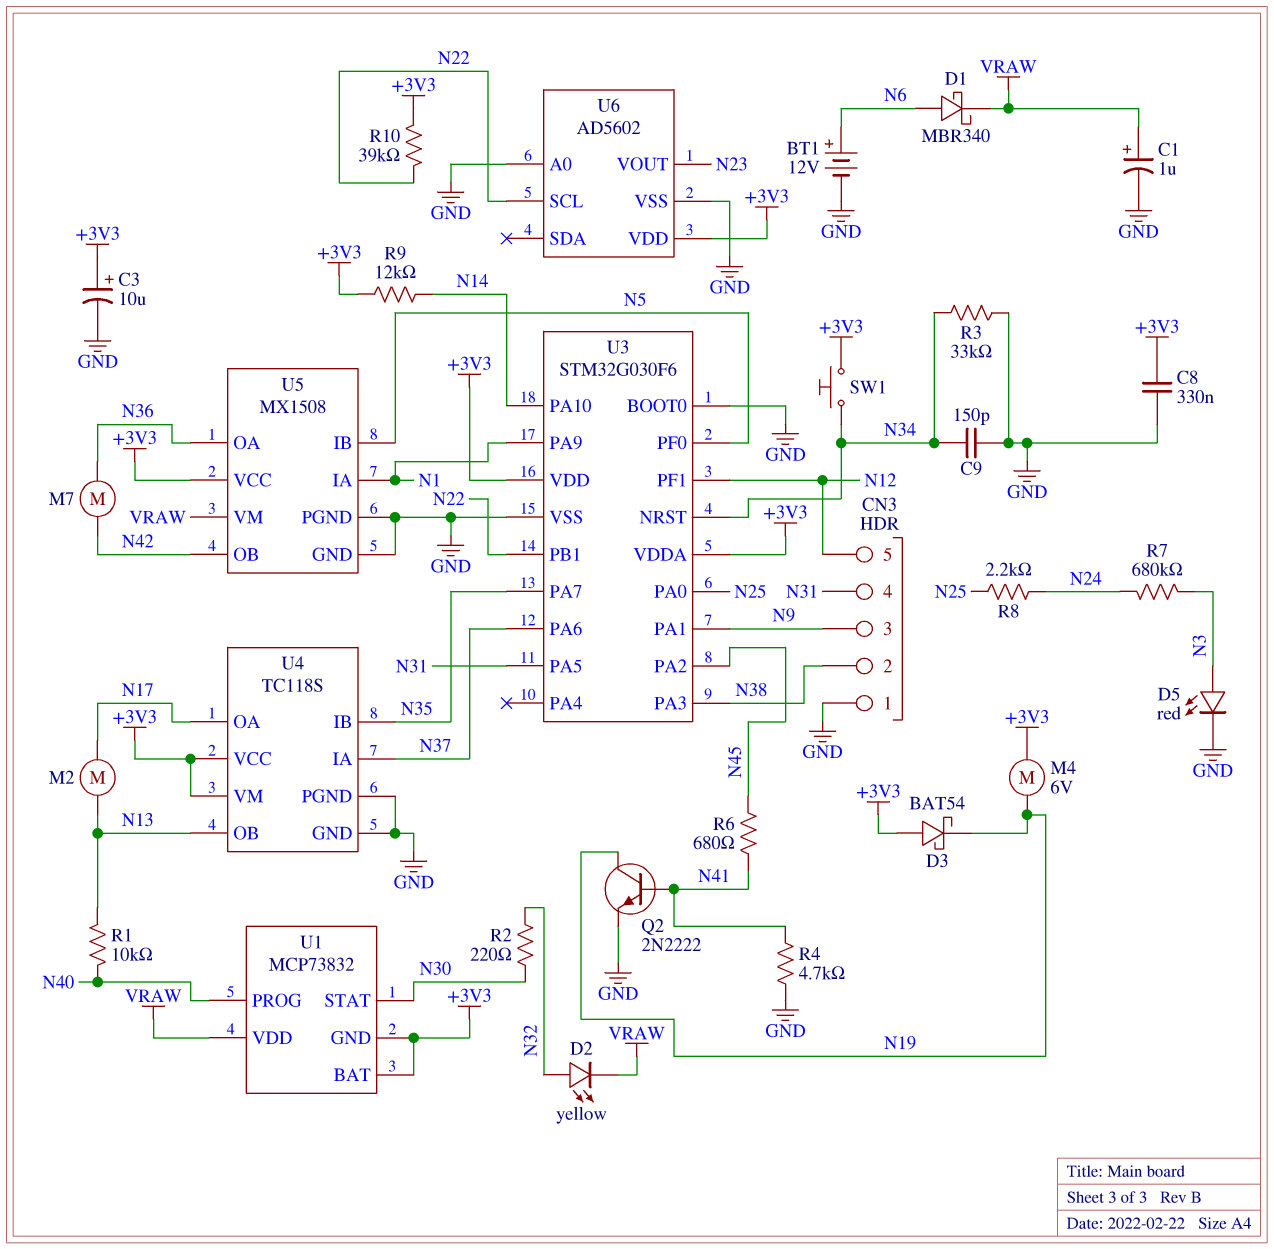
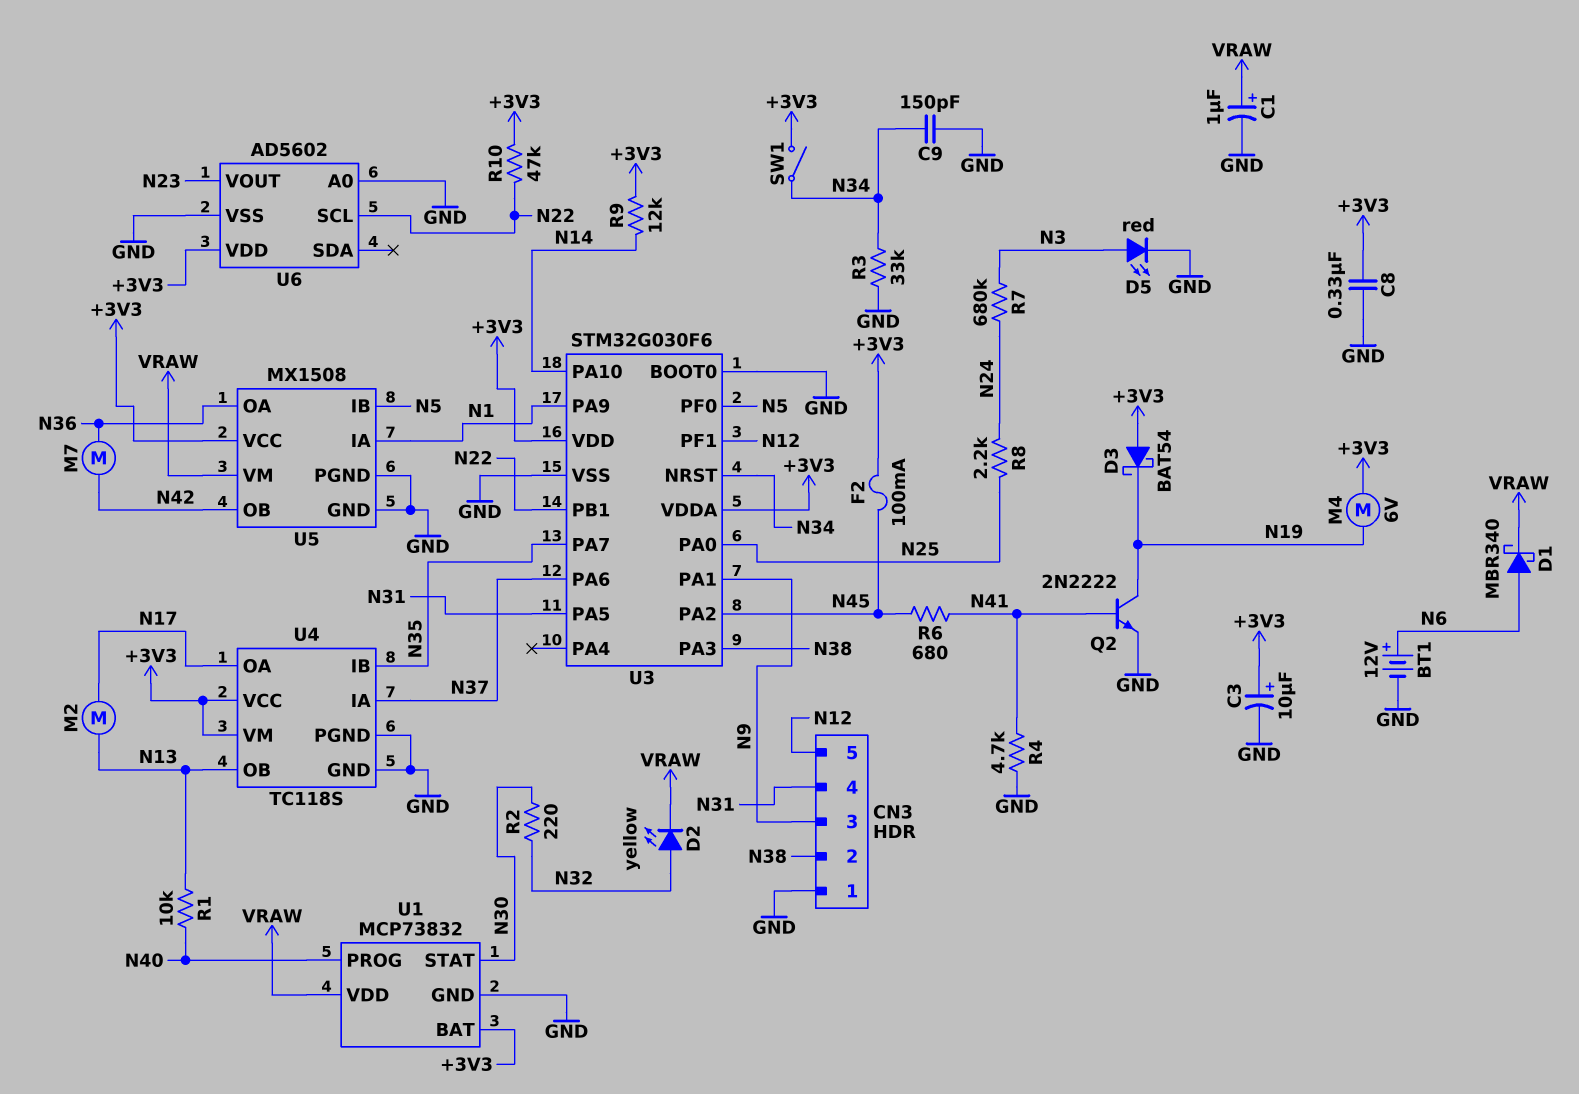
F2: none -> 100mA (+3V3, N45)
R10: 39k (+3V3, N22) -> 47k (+3V3, N22)
SW1: button (+3V3, N34) -> switch (+3V3, N34)
U1 pin GND: +3V3 -> GND

